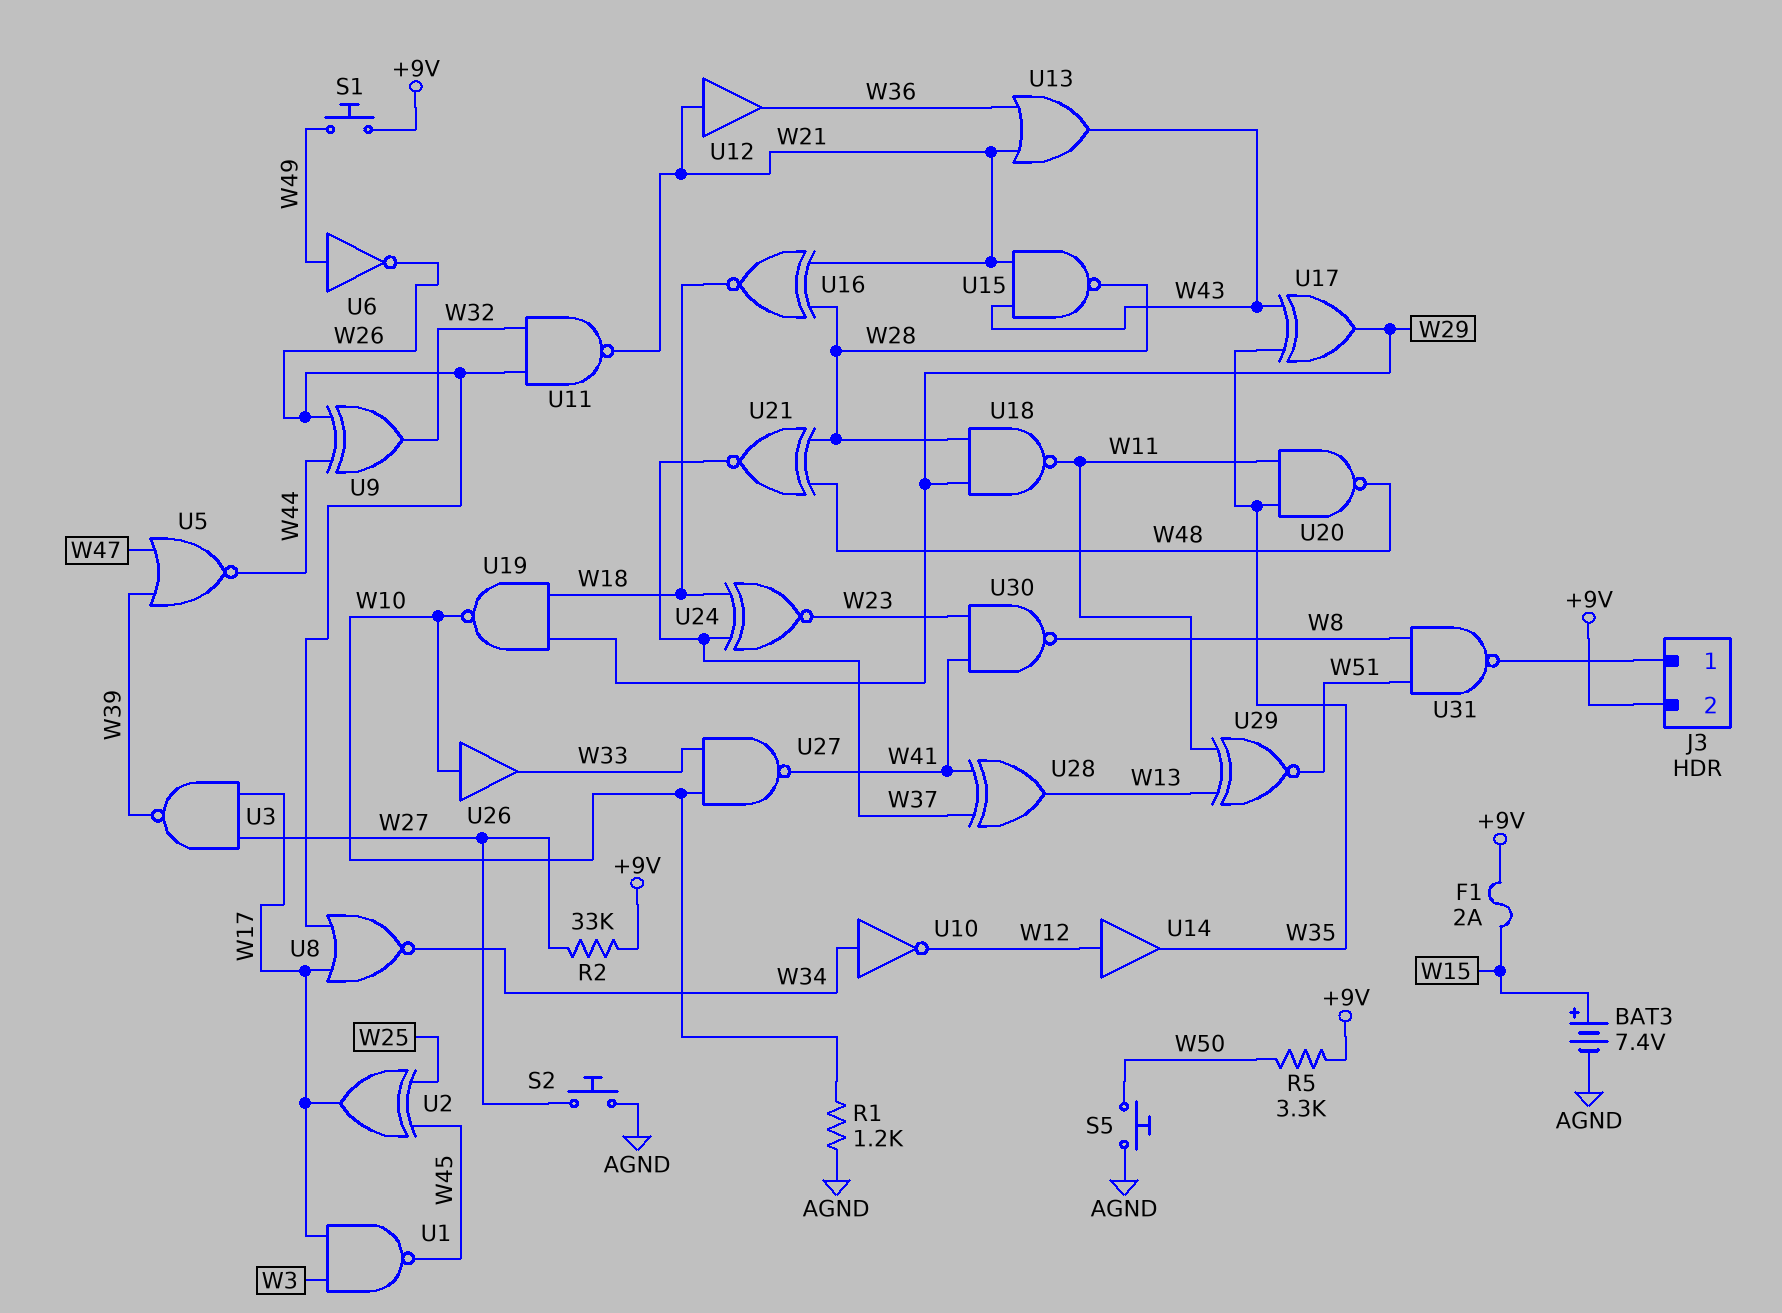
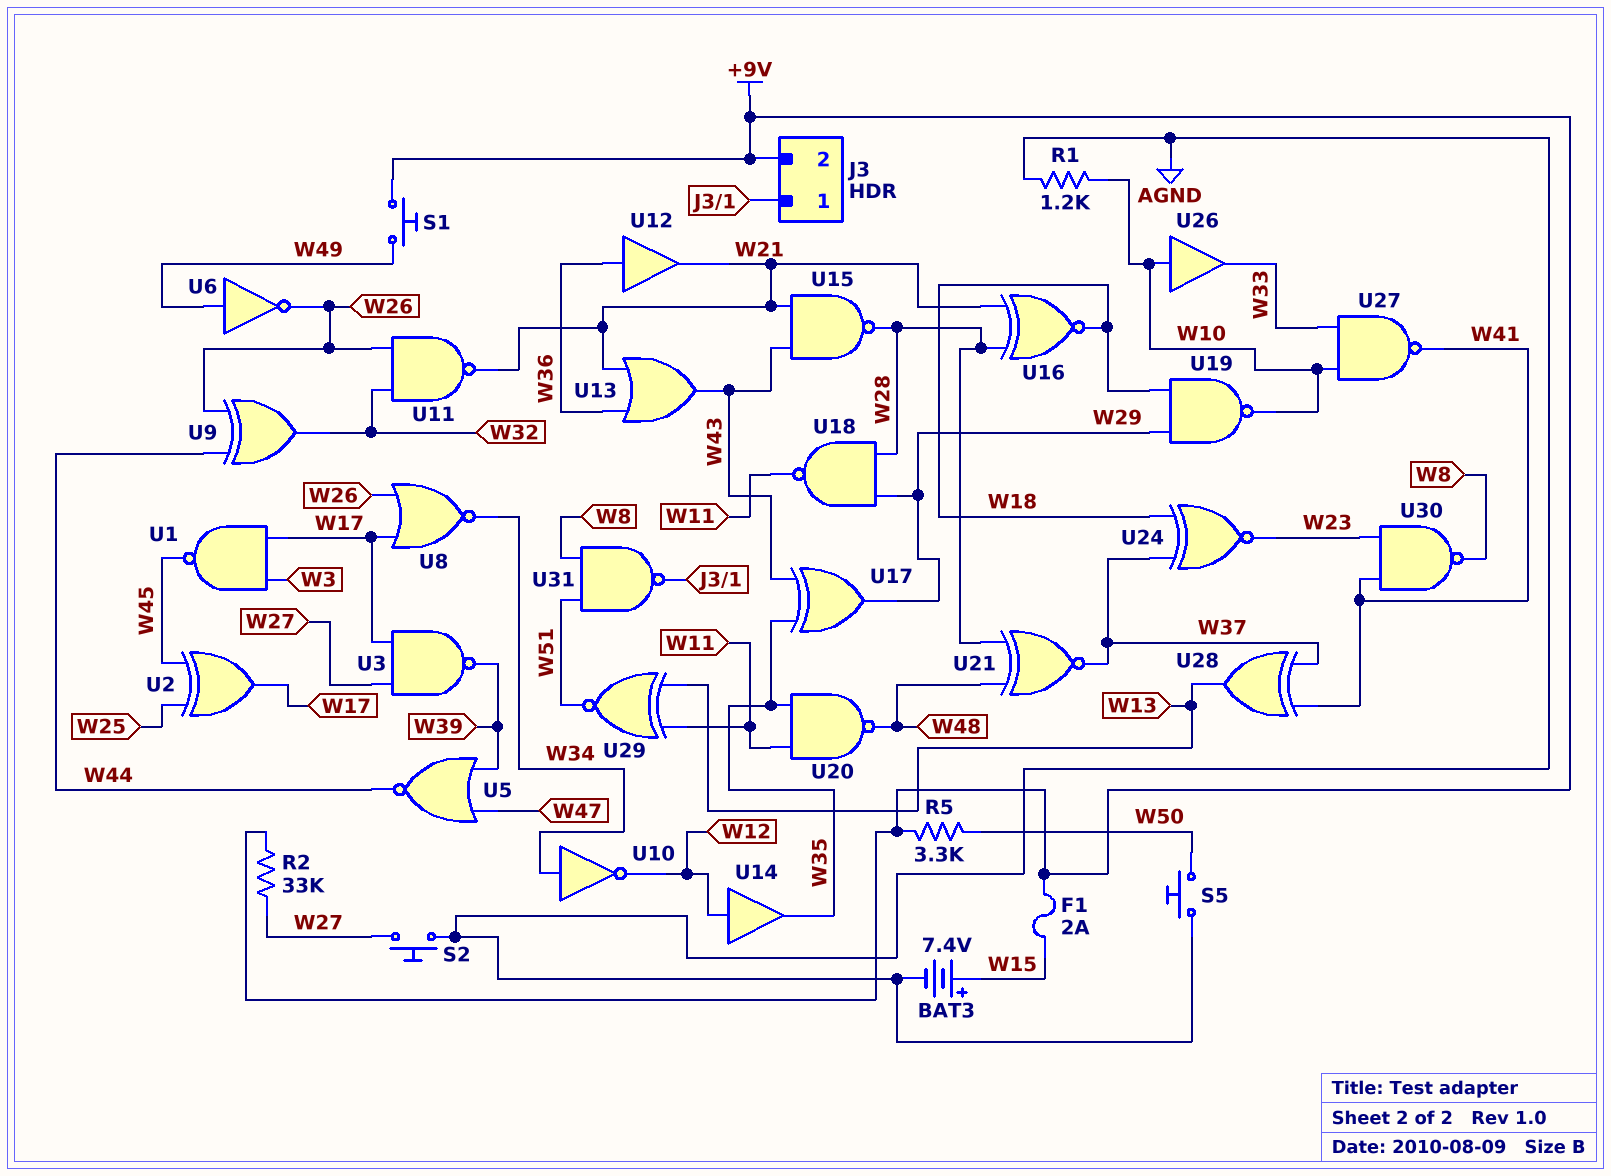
U12: buffer (in W21, out W36) -> buffer (in W36, out W21)

